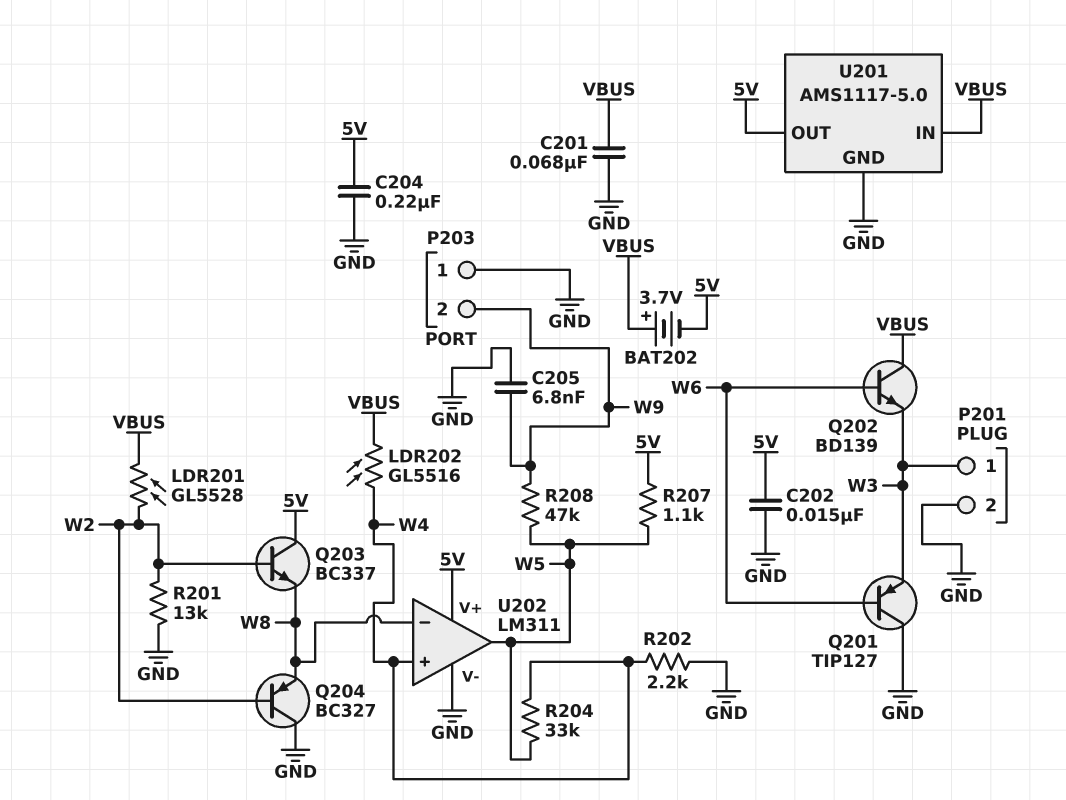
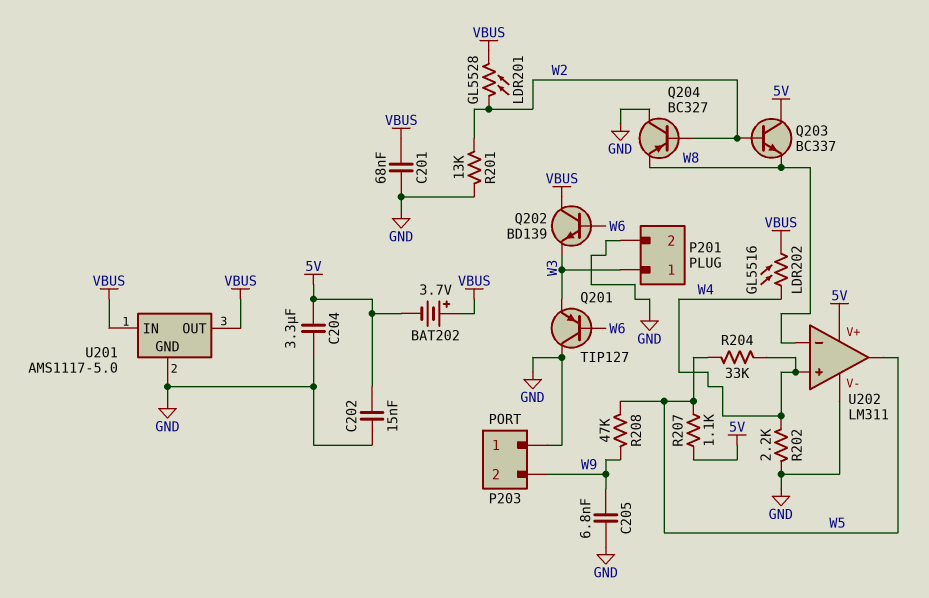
C204: 220nF (5V, GND) -> 3.3uF (5V, GND)
U201 pin OUT: 5V -> VBUS

